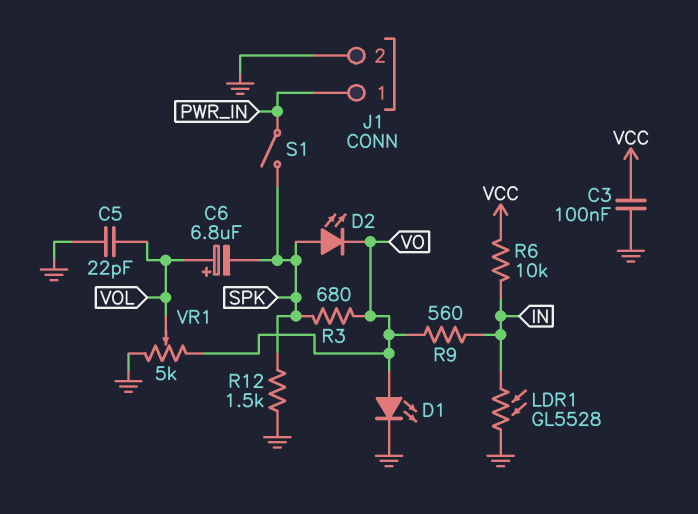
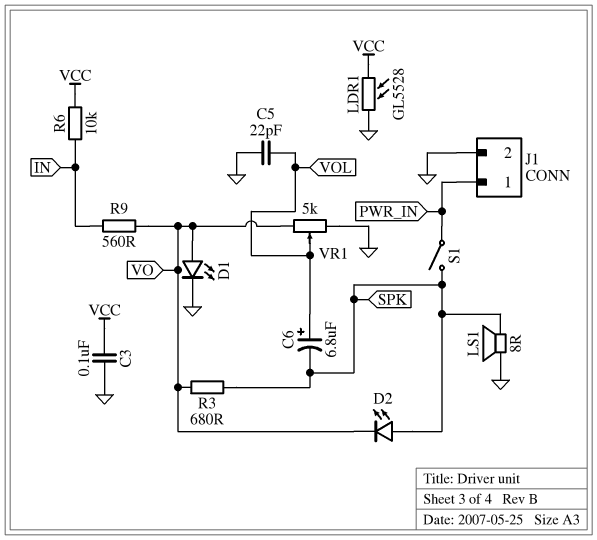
LDR1: GL5528 (GND, IN) -> GL5528 (GND, VCC)
LS1: none -> speaker 8R (GND, SPK)
R12: 1.5k (GND, SPK) -> none

